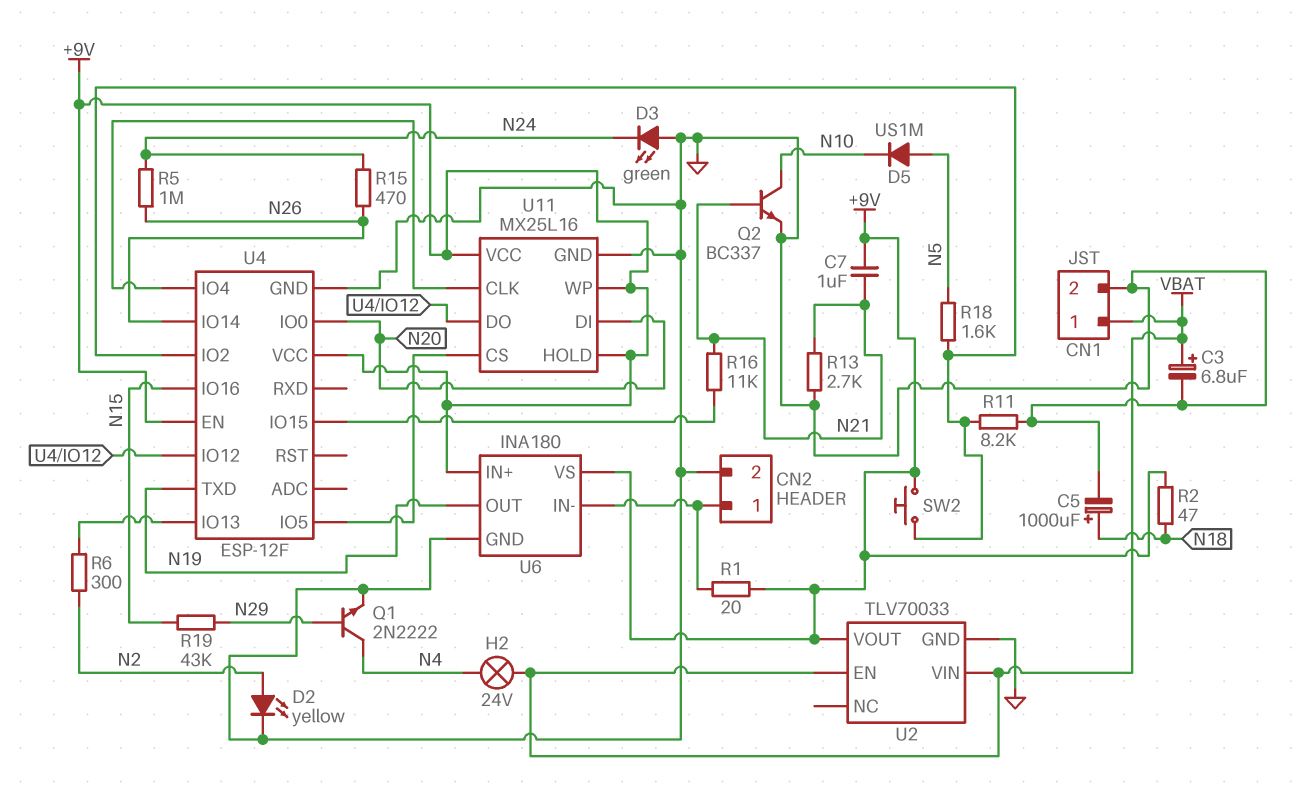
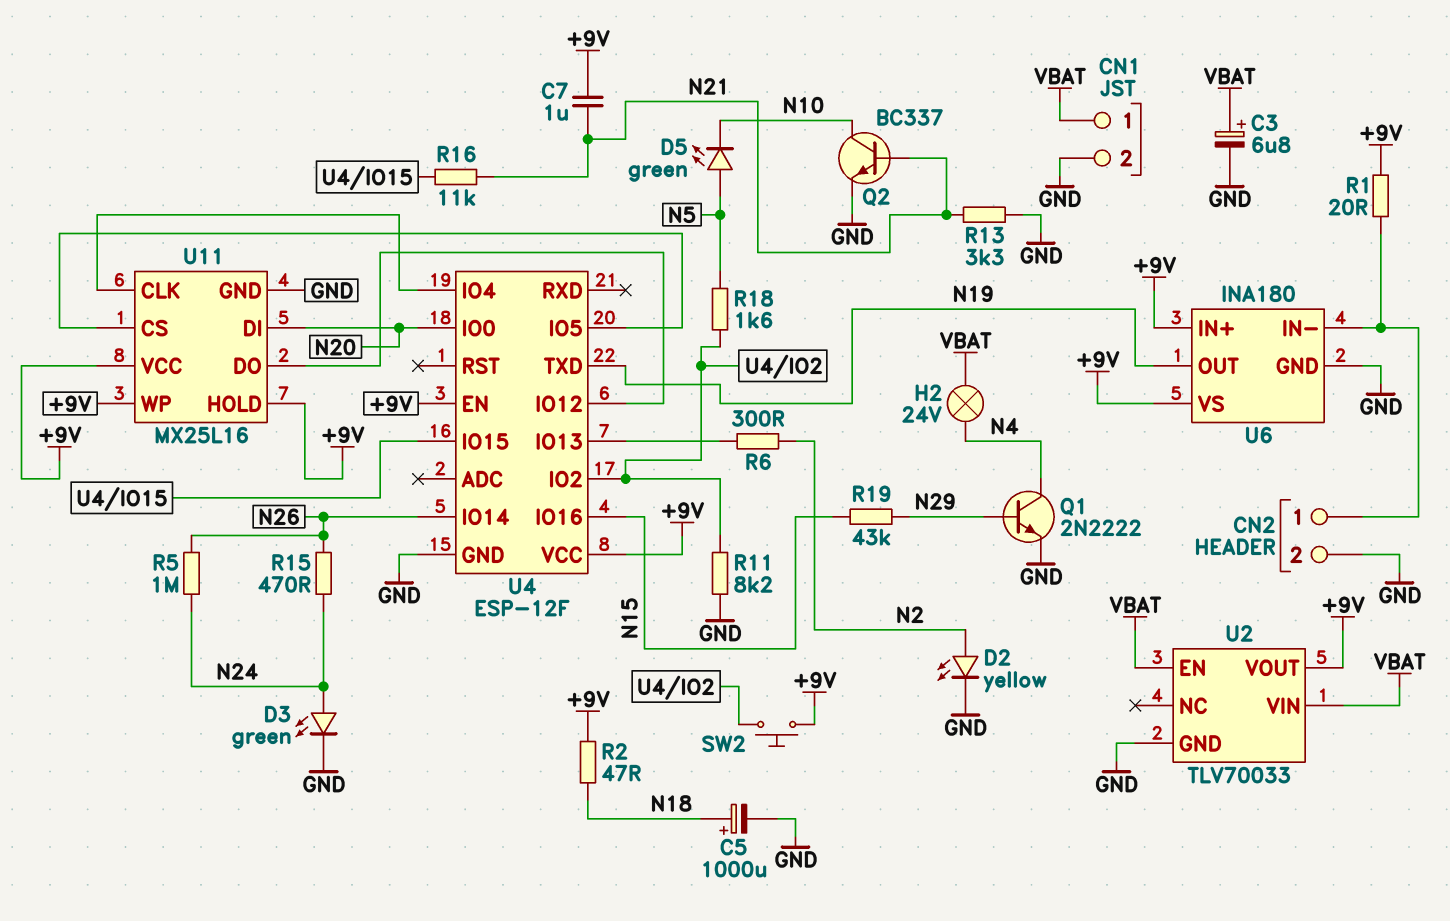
D3: LED green (A GND, K N24) -> LED green (A N24, K GND)
D5: diode US1M (A N5, K N10) -> LED green (A N5, K N10)
R13: 2.7k (GND, N21) -> 3.3k (GND, N21)

